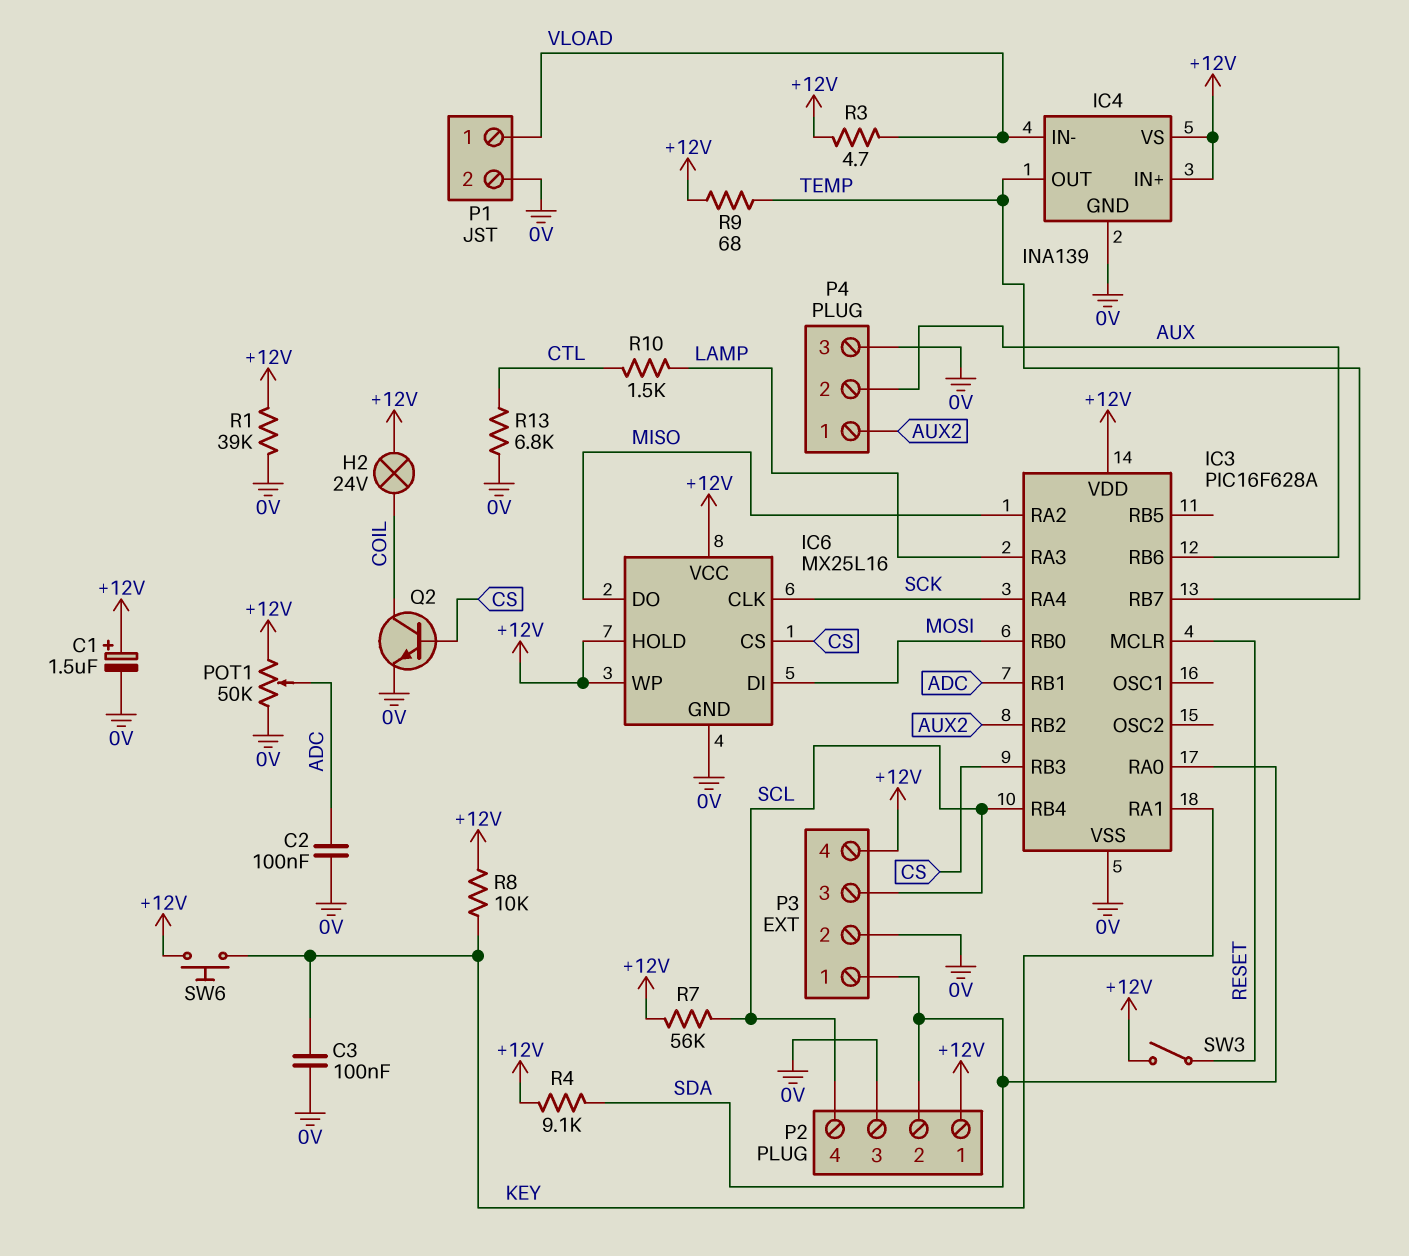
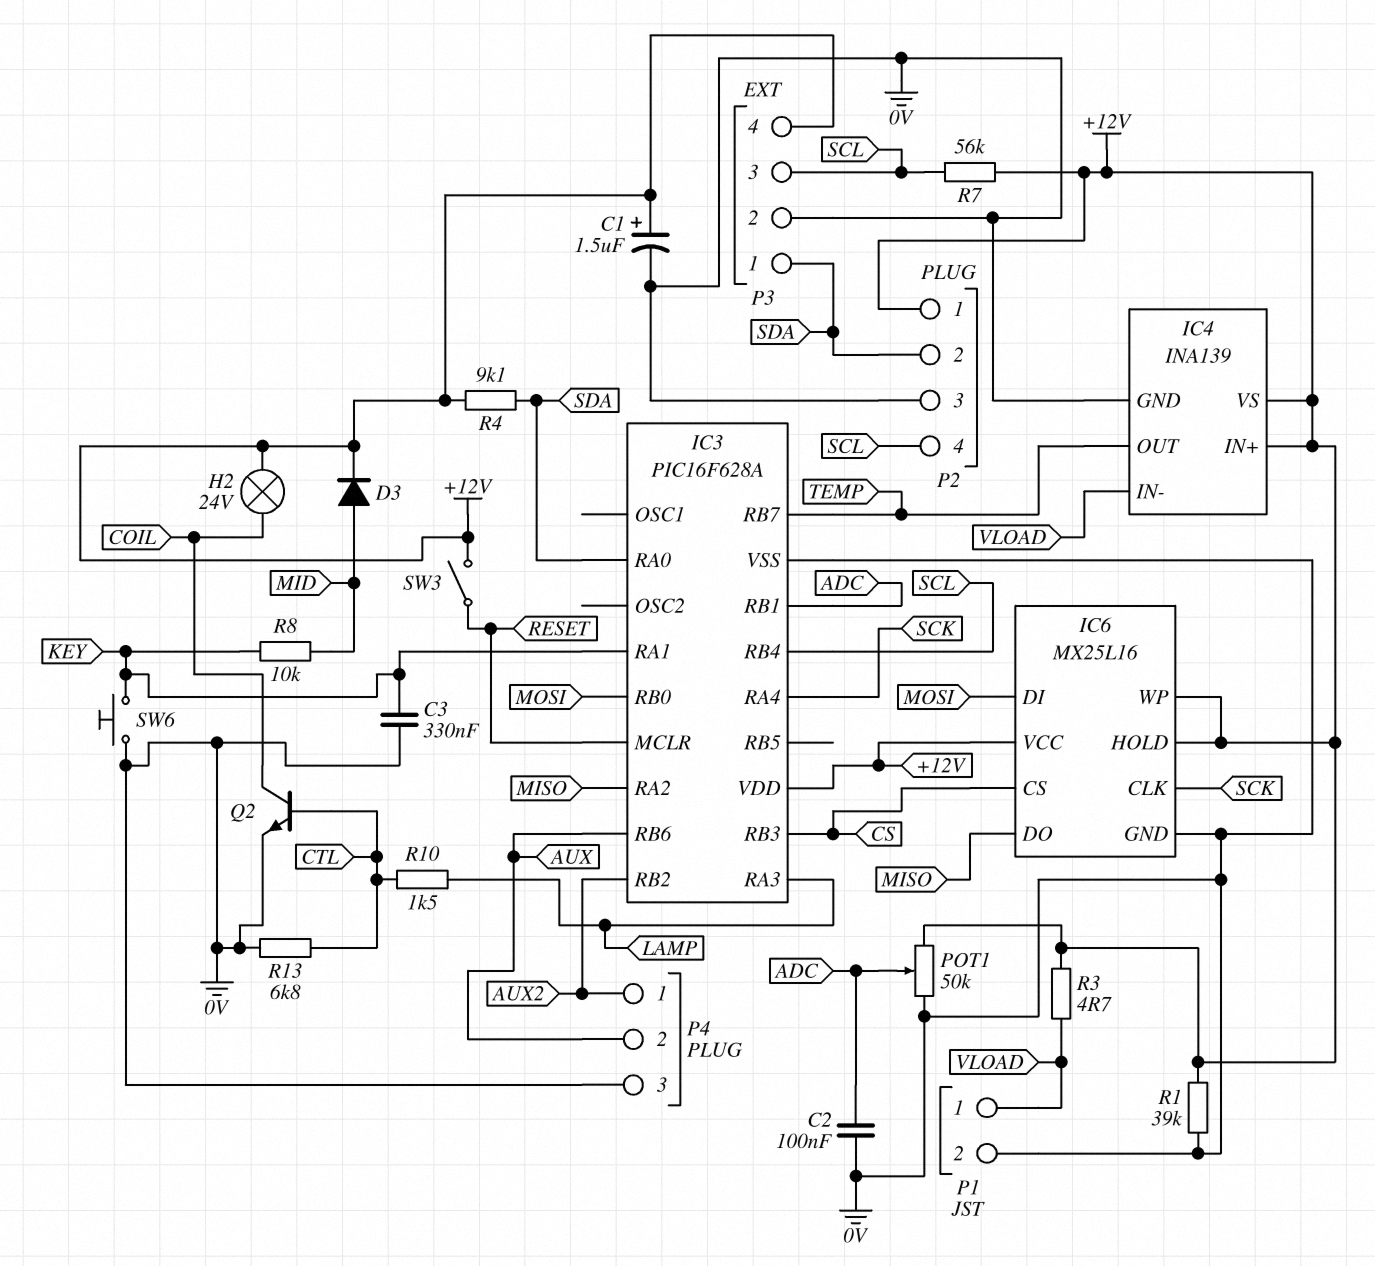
C3: 100nF (0V, KEY) -> 330nF (0V, KEY)
D3: none -> diode (A MID, K +12V)
Q2: NPN (B CS, C COIL, E 0V) -> NPN (B CTL, C COIL, E 0V)
R8: 10k (+12V, KEY) -> 10k (KEY, MID)
R9: 68 (+12V, TEMP) -> none
SW6: button (+12V, KEY) -> button (0V, KEY)

